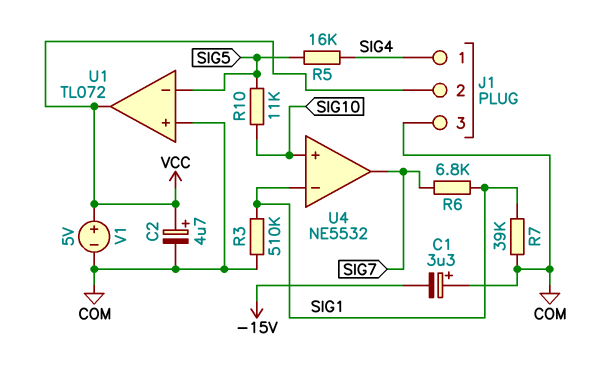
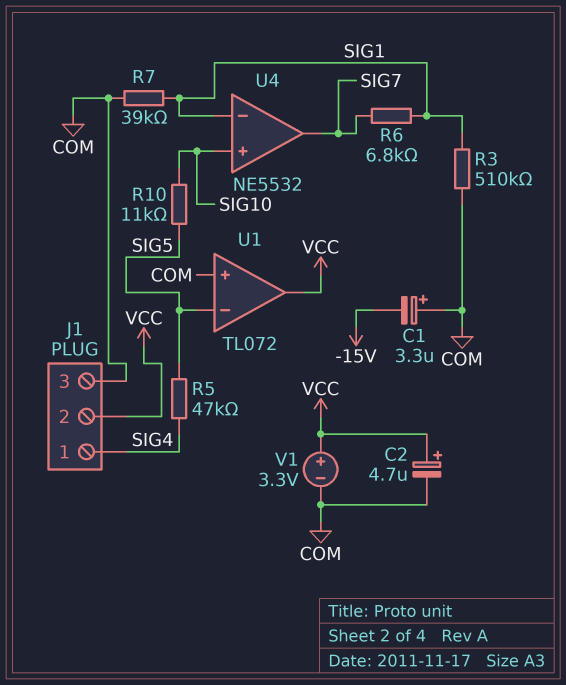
R5: 16k (SIG4, SIG5) -> 47k (SIG4, SIG5)
V1: 5V (plus VCC, minus COM) -> 3.3V (plus VCC, minus COM)

